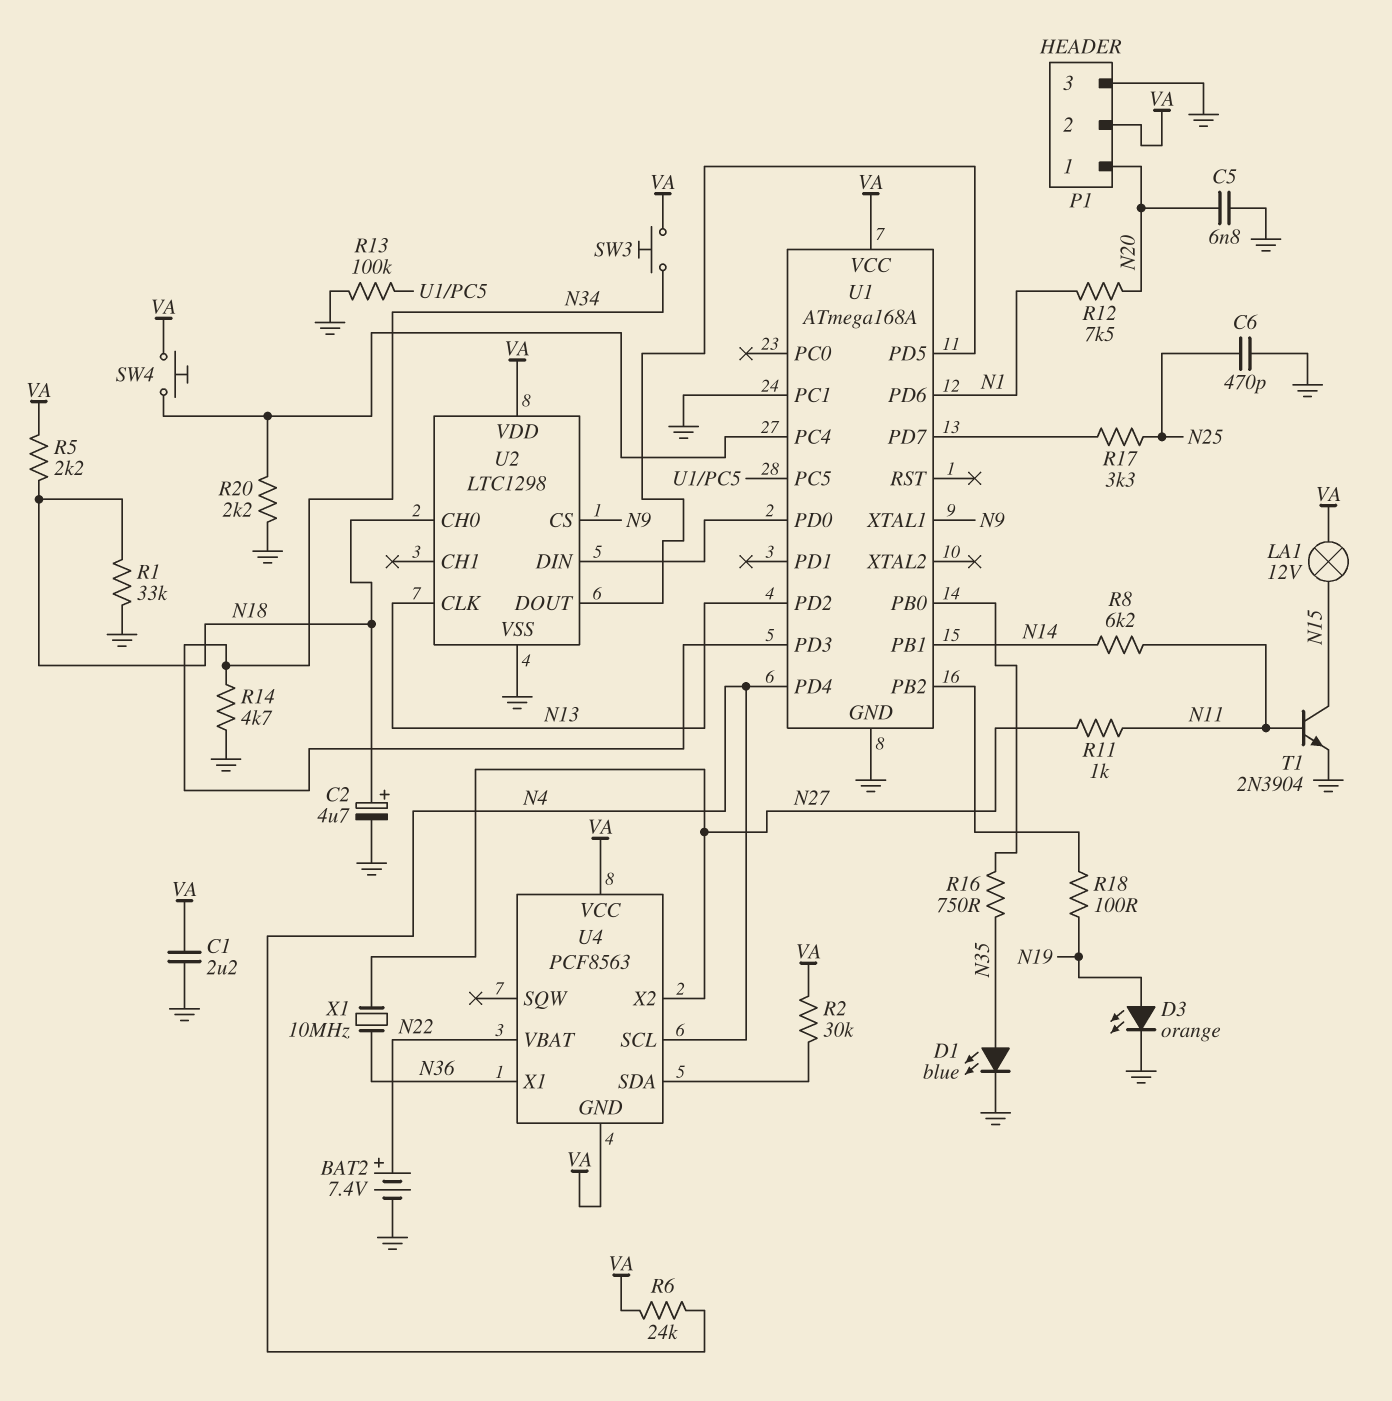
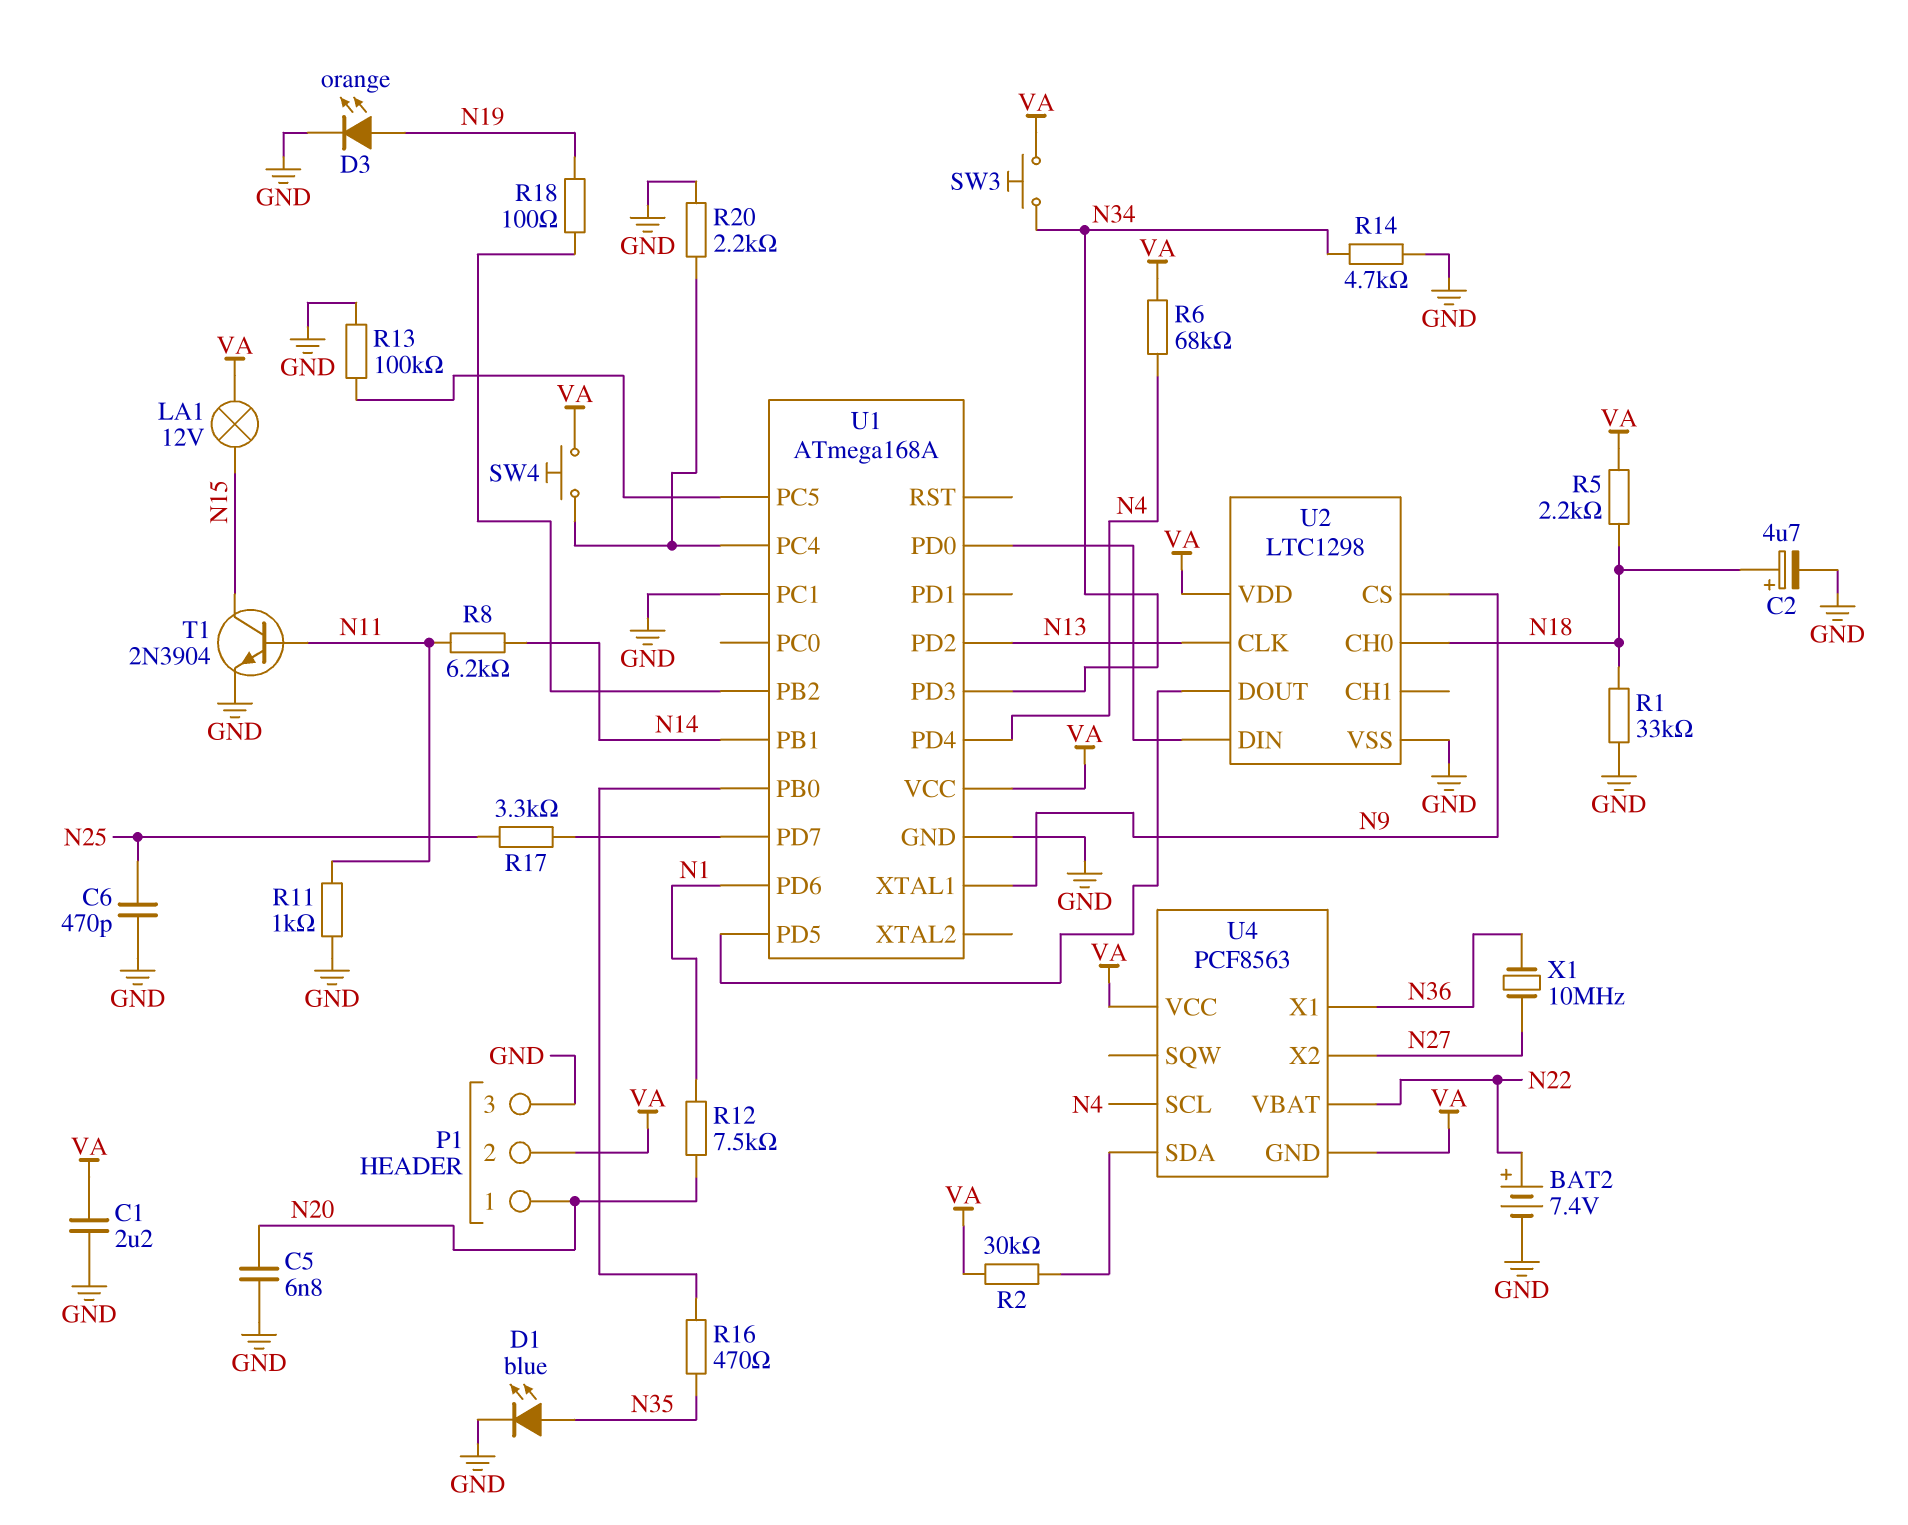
R6: 24k (N4, VA) -> 68k (N4, VA)
R11: 1k (N11, N27) -> 1k (GND, N11)
R16: 750 (N35, U1/PB0) -> 470 (N35, U1/PB0)

